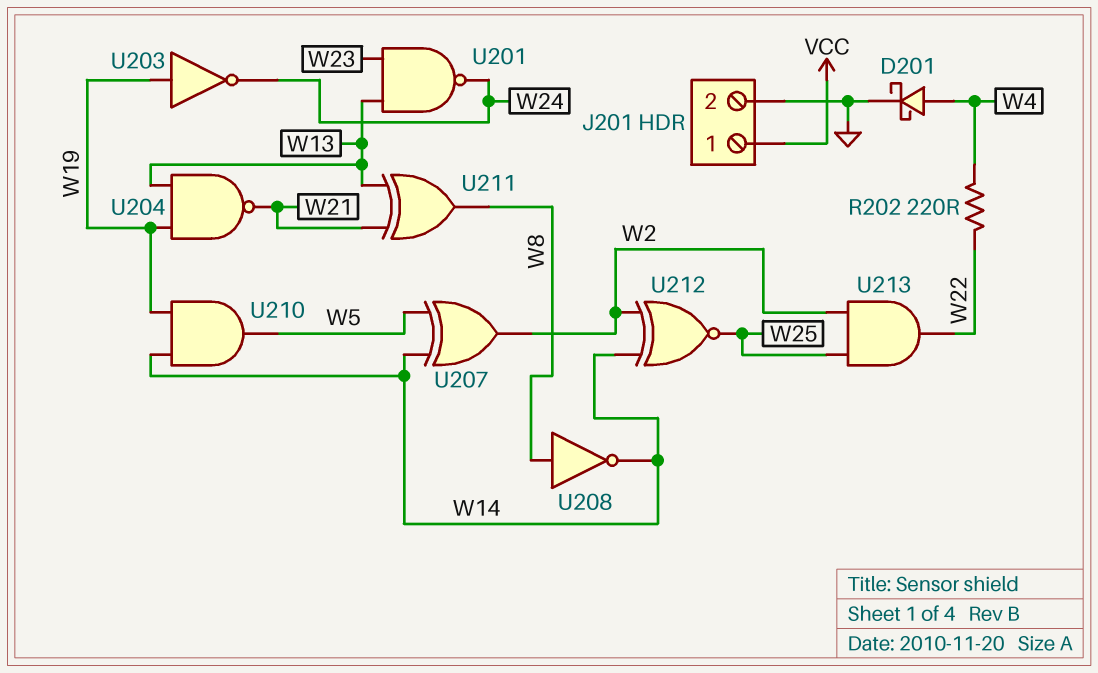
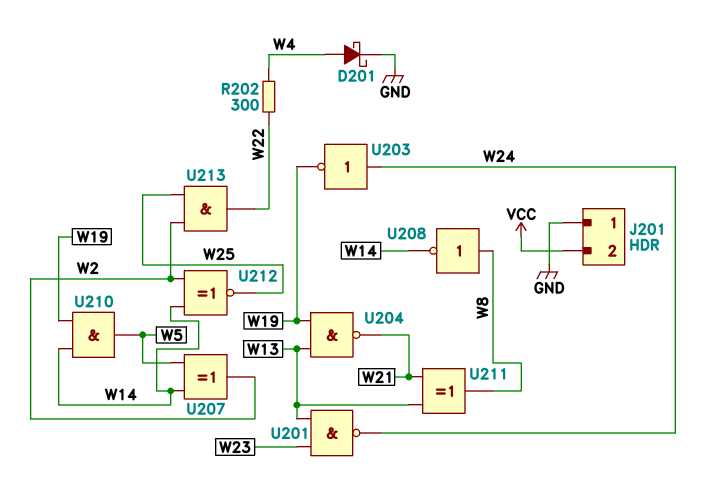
J201 pin 1: VCC -> GND
J201 pin 2: GND -> VCC
R202: 220 (W4, W22) -> 300 (W4, W22)
U203: NOT (in W19, out W24) -> NOT (in W24, out W19)

